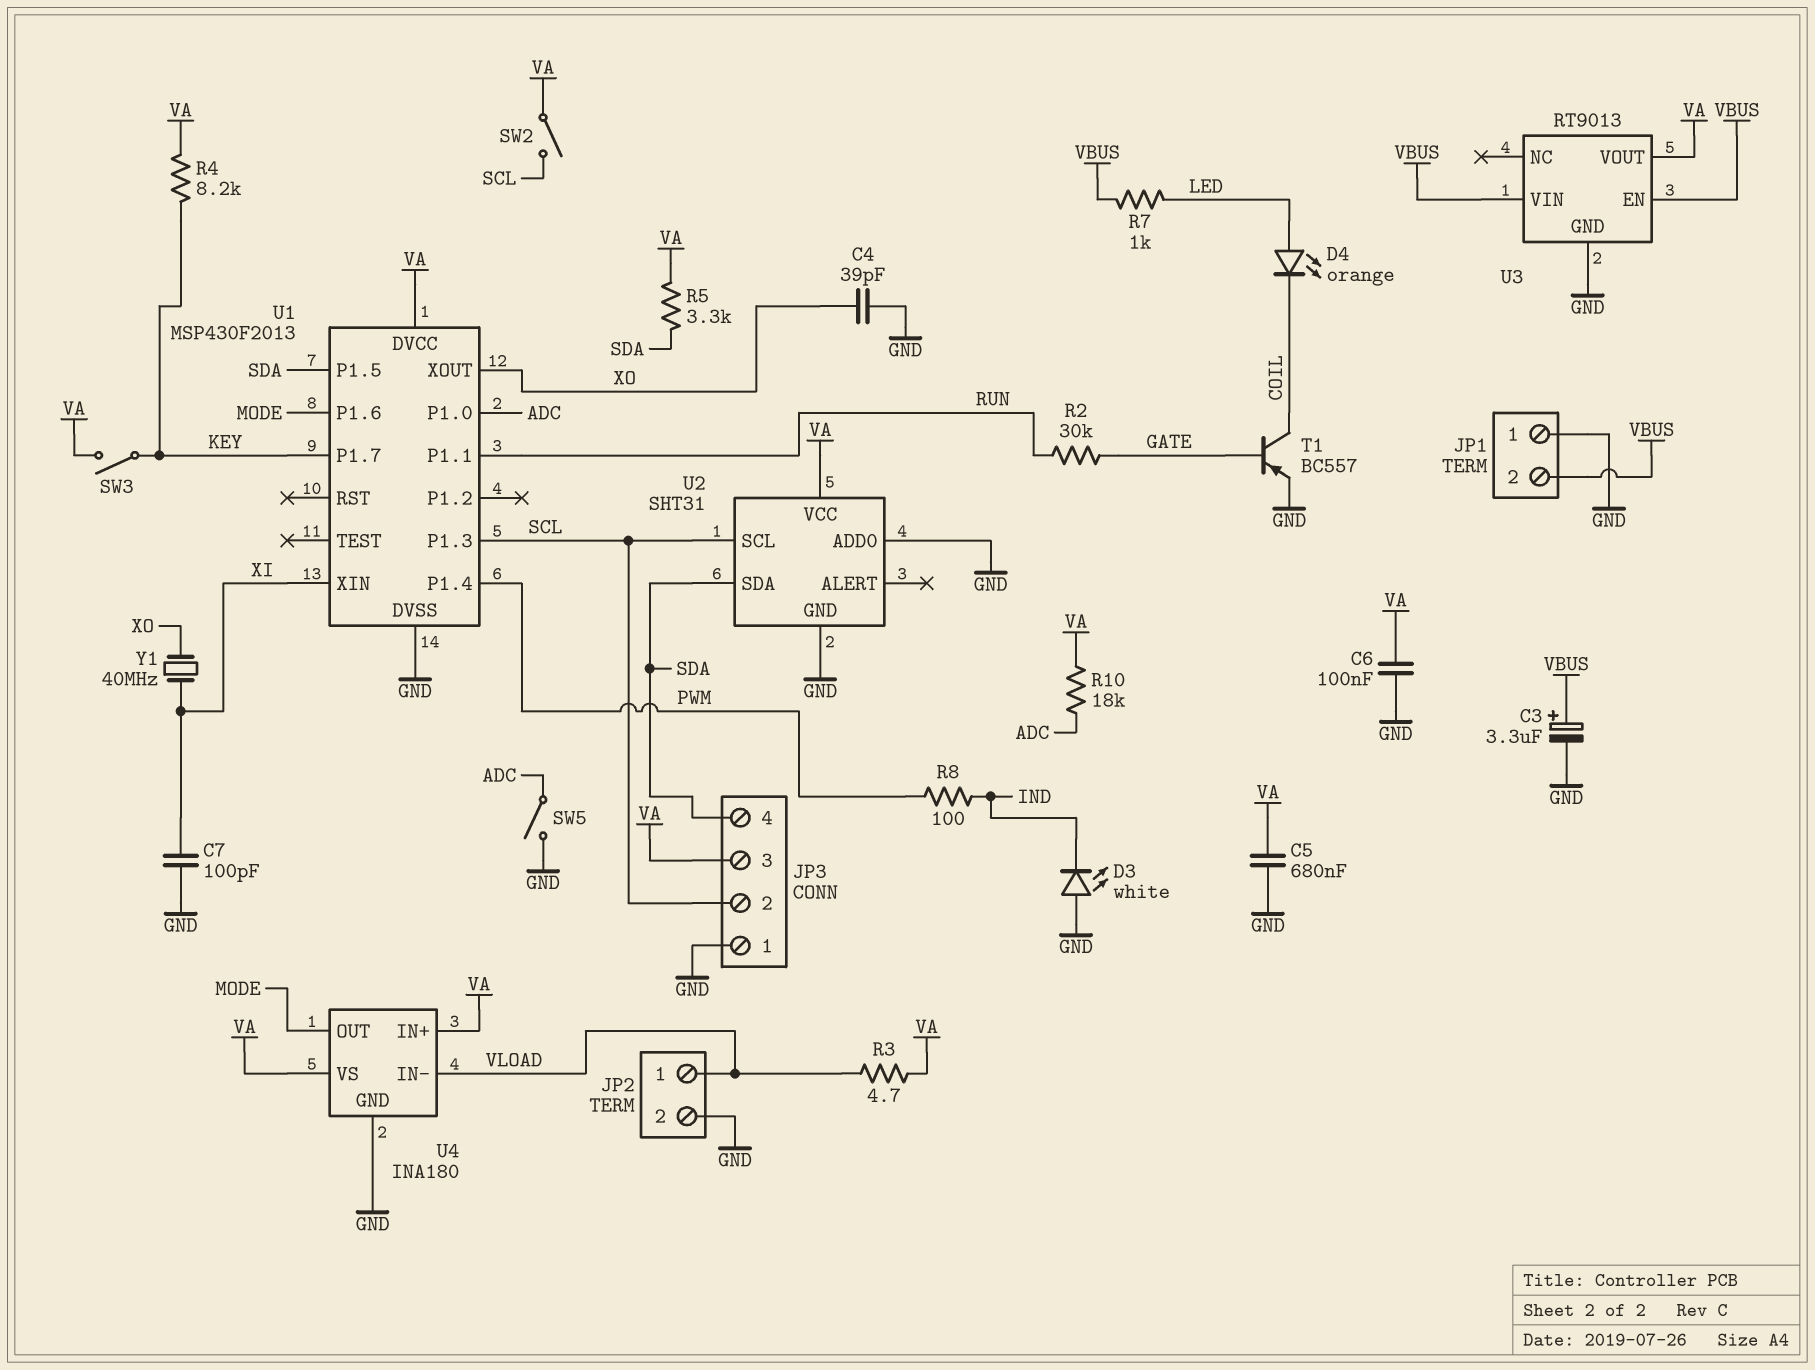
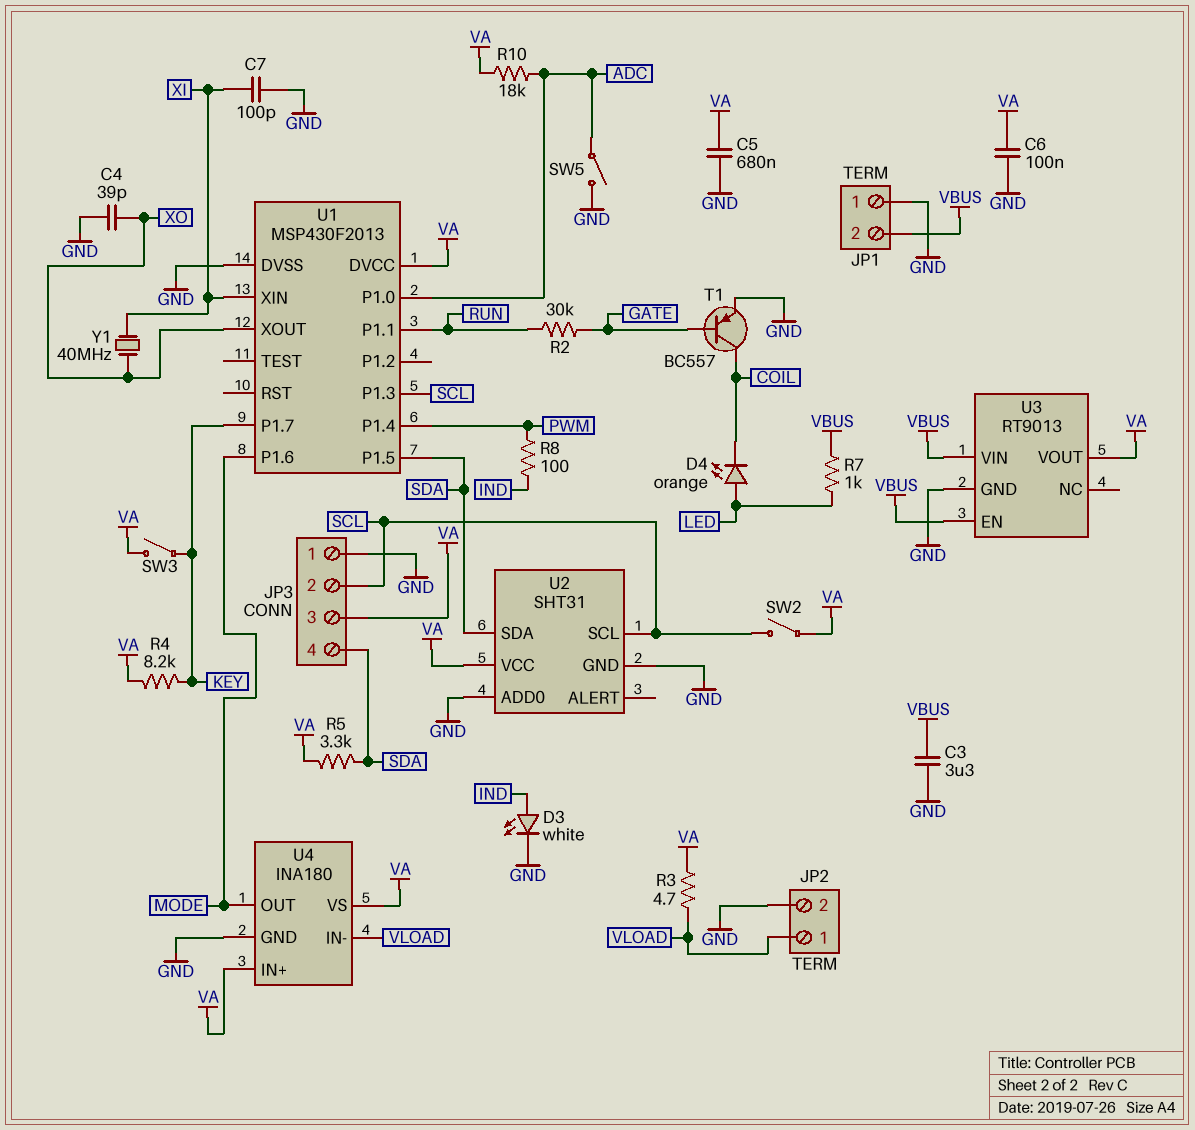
C3: 3.3uF (plus VBUS, minus GND) -> 3.3uF (GND, VBUS)
D3: LED white (A GND, K IND) -> LED white (A IND, K GND)

